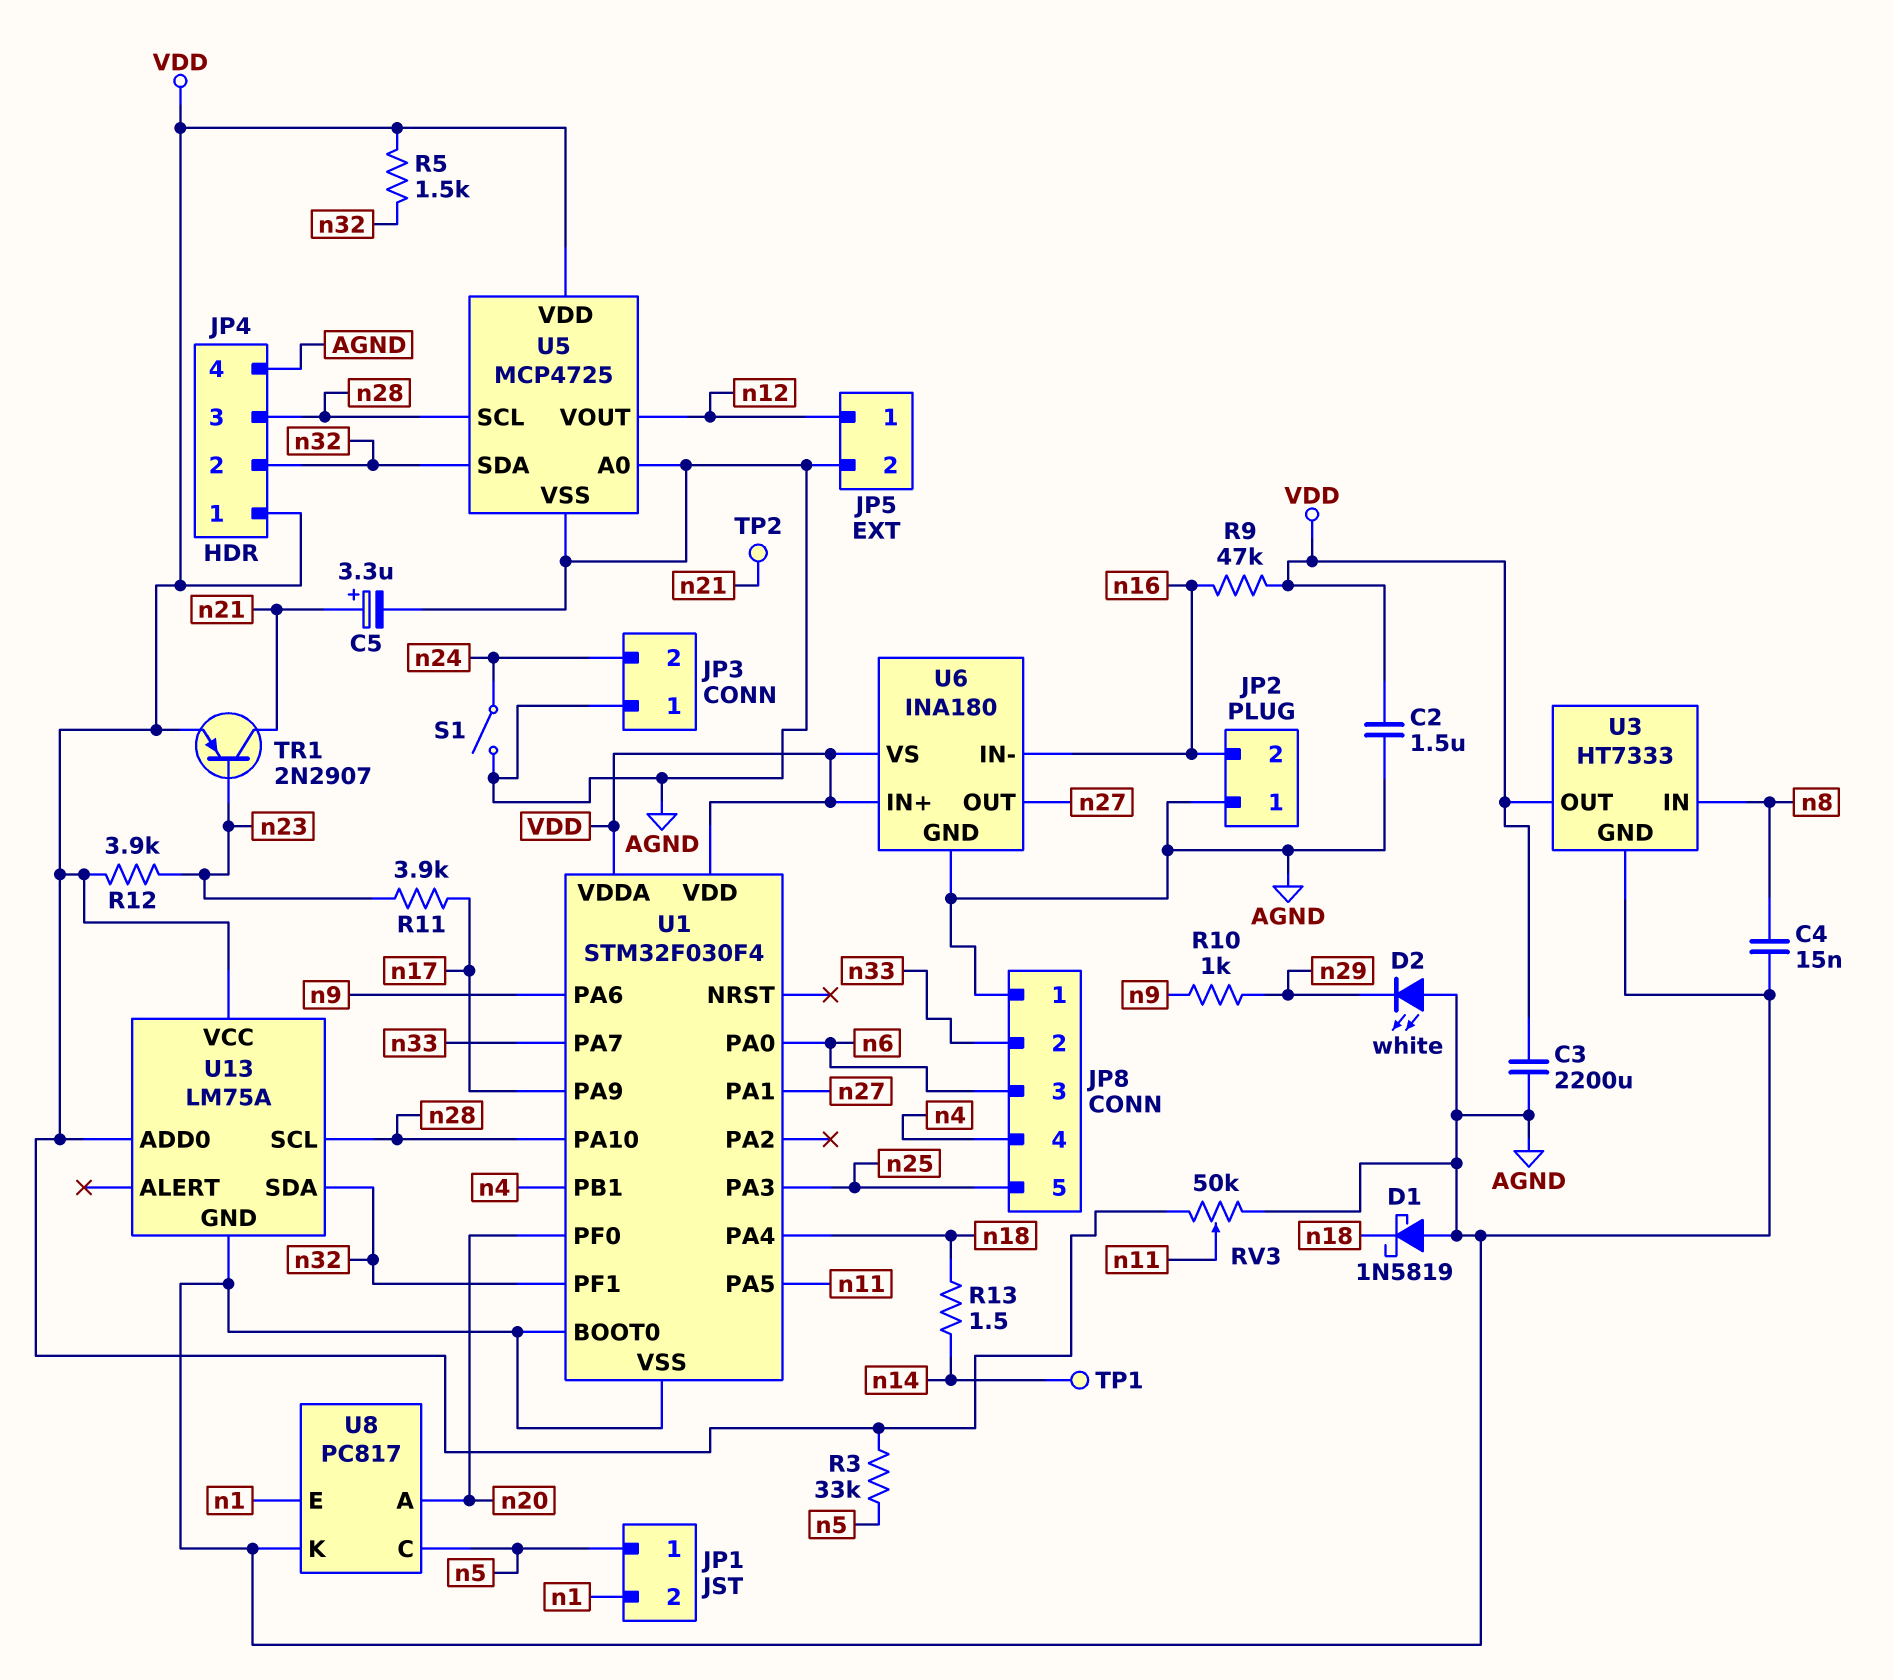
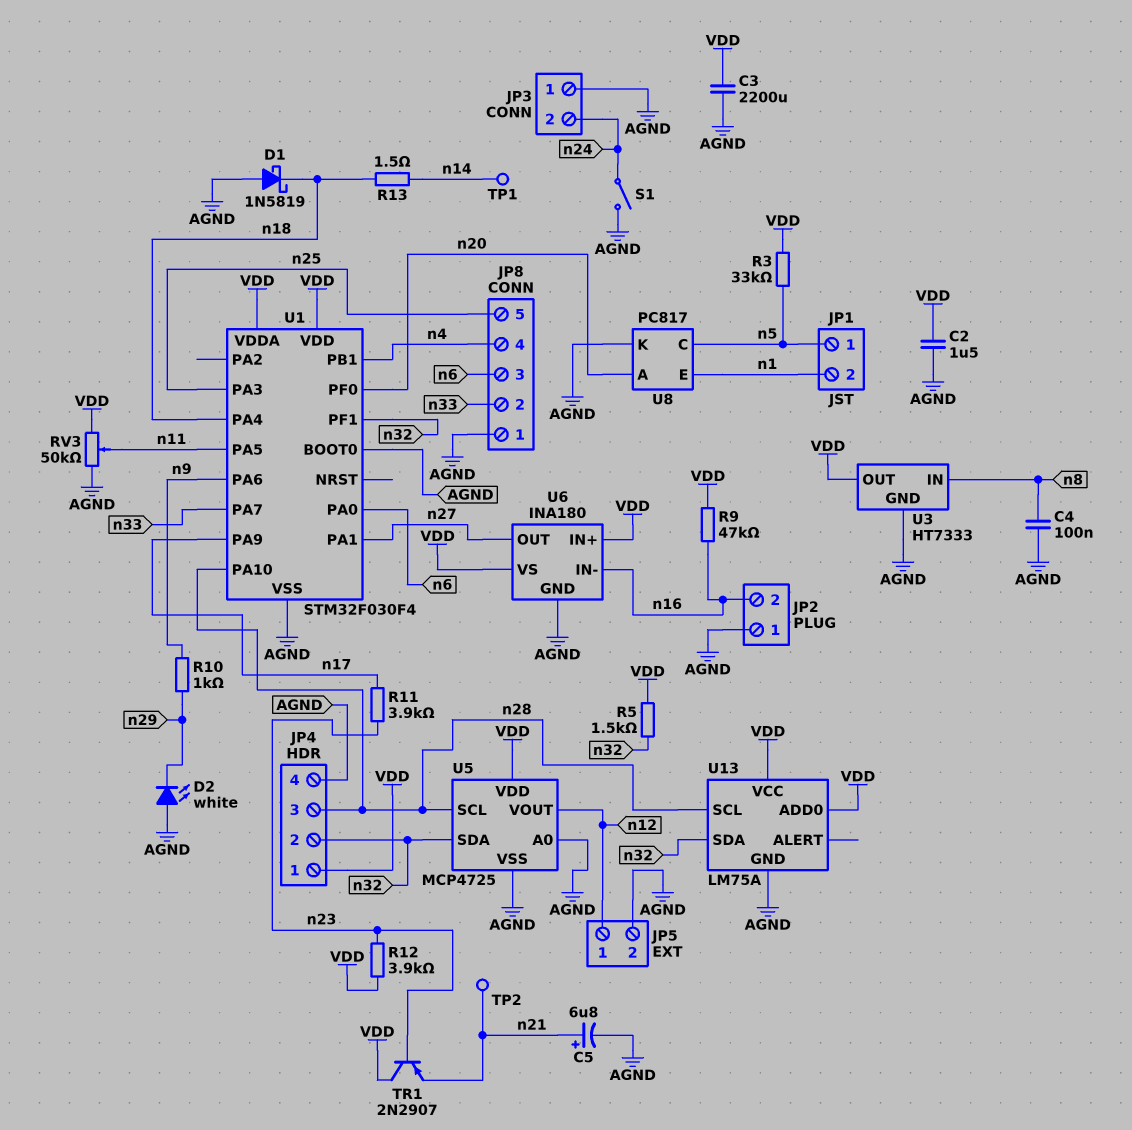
C4: 15nF (AGND, n8) -> 100nF (AGND, n8)
C5: 3.3uF (plus n21, minus AGND) -> 6.8uF (plus n21, minus AGND)
TR1: PNP 2N2907 (B n23, C n21, E VDD) -> PNP 2N2907 (B n23, C VDD, E n21)

